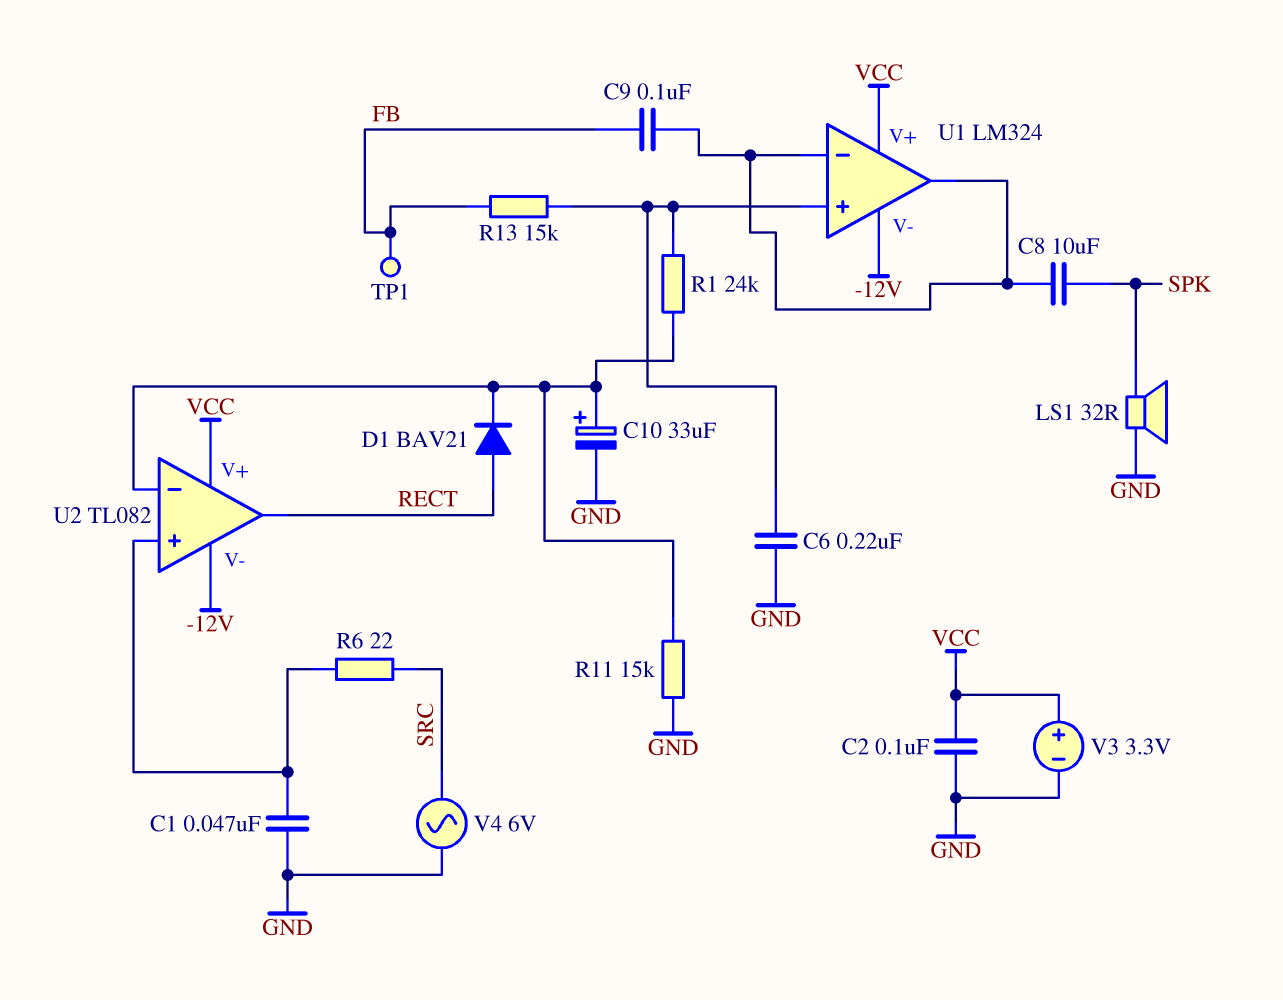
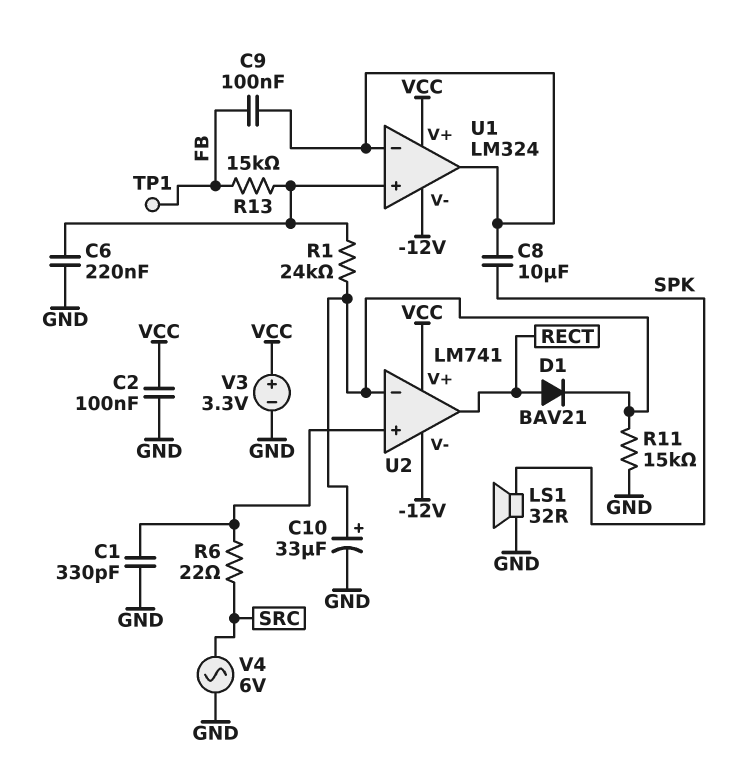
C1: 47nF (GND, U2/in+) -> 330pF (GND, U2/in+)
U2: TL082 -> LM741

